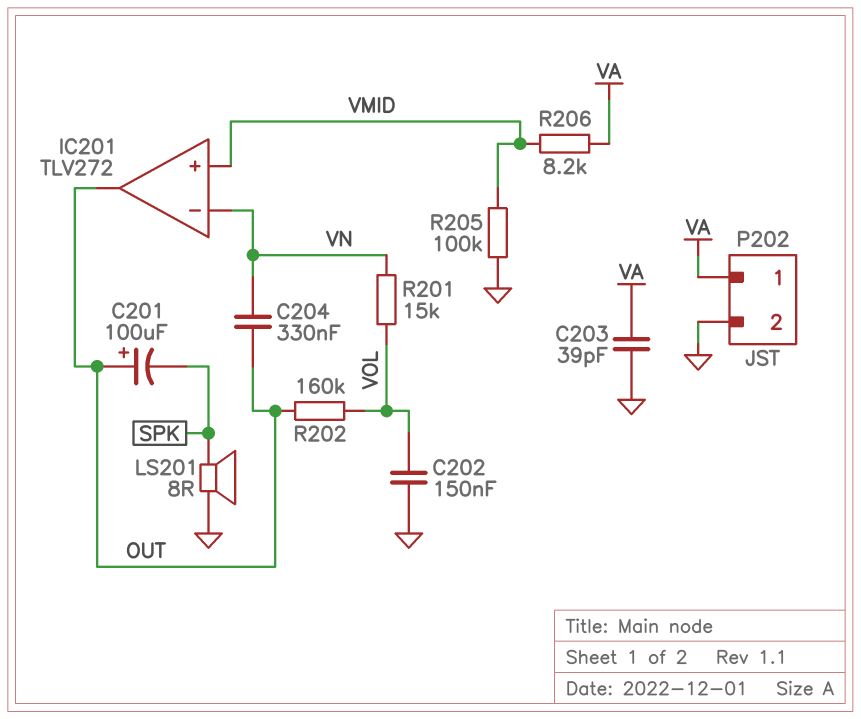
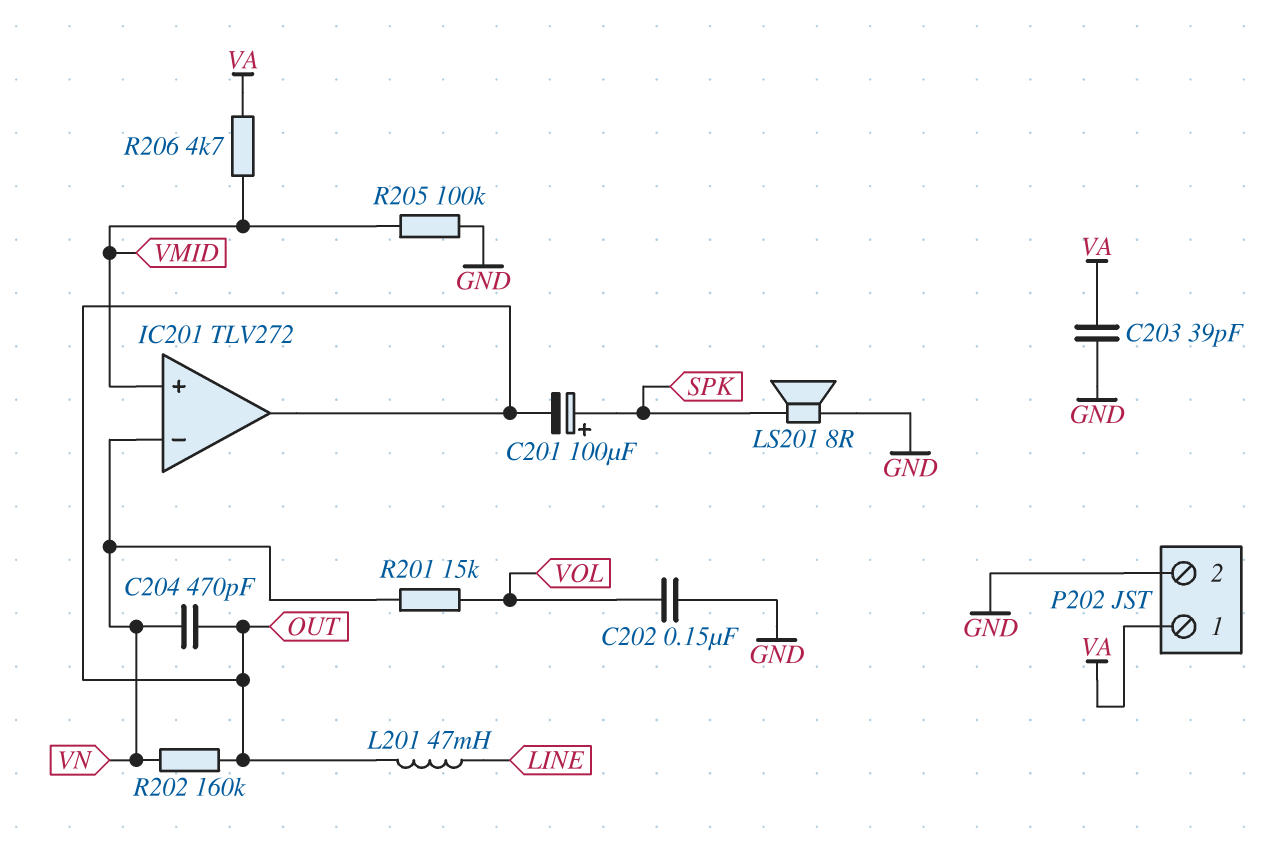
C201: 100uF (plus OUT, minus SPK) -> 100uF (plus SPK, minus OUT)
C204: 330nF (OUT, VN) -> 470pF (OUT, VN)
L201: none -> 47mH (LINE, OUT)
R202: 160k (OUT, VOL) -> 160k (OUT, VN)
R206: 8.2k (VA, VMID) -> 4.7k (VA, VMID)

